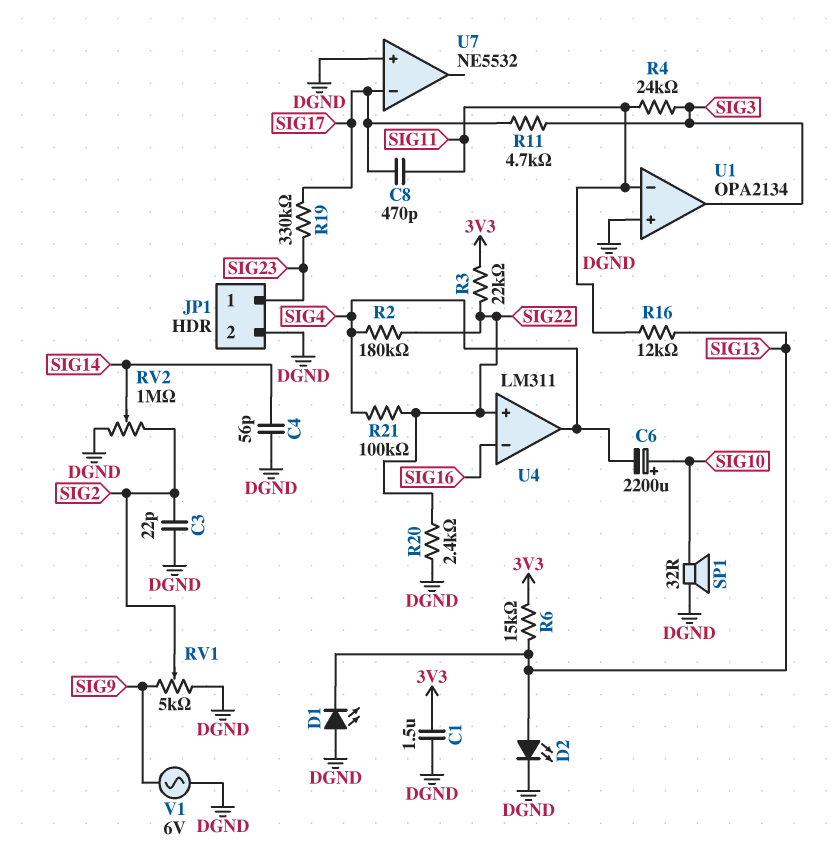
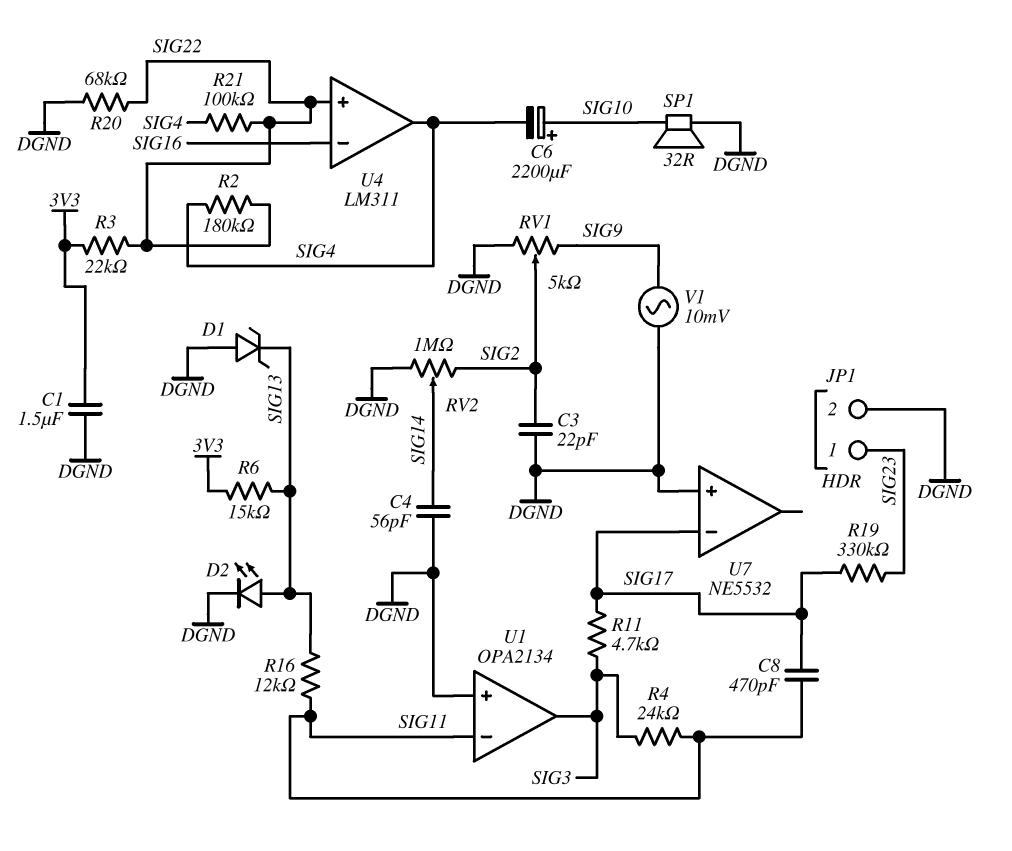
D1: LED (A DGND, K SIG13) -> zener (A DGND, K SIG13)
R20: 2.4k (DGND, SIG22) -> 68k (DGND, SIG22)
V1: AC 6V (DGND, SIG9) -> AC 10mV (DGND, SIG9)

